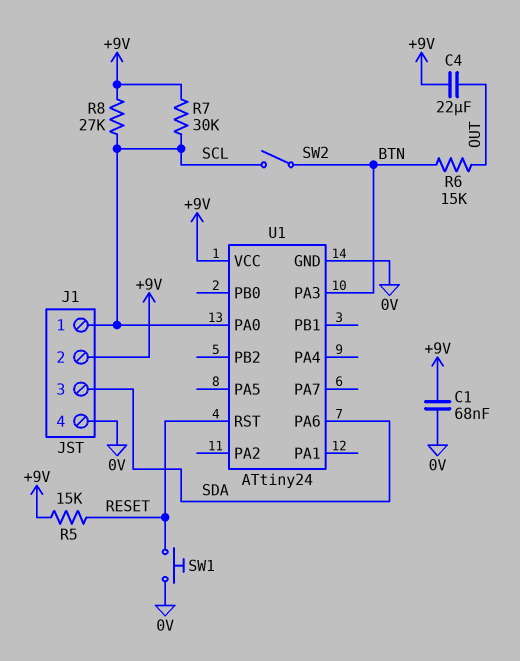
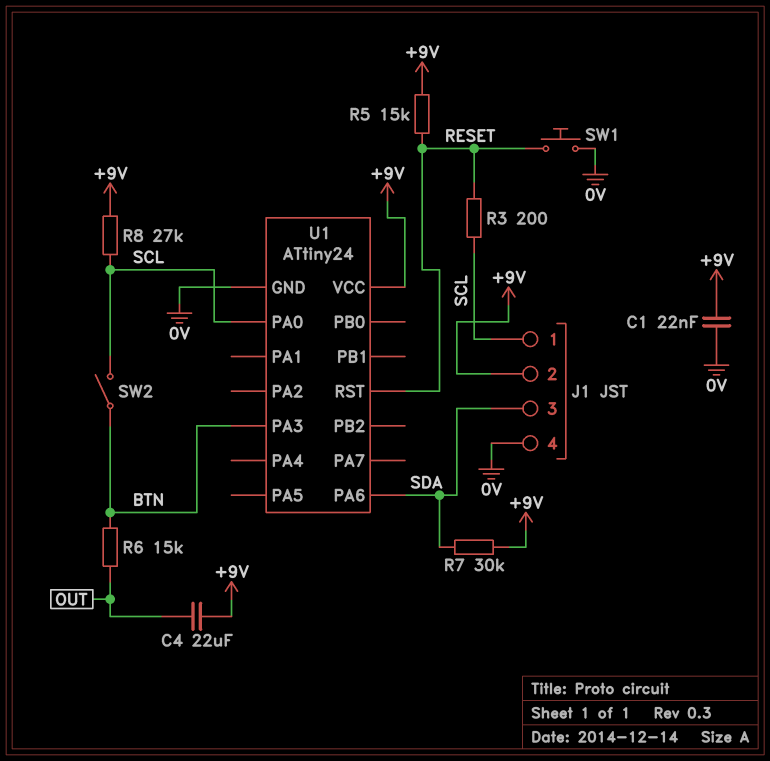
C1: 68nF (+9V, 0V) -> 22nF (+9V, 0V)
R3: none -> 200 (RESET, SCL)
R7: 30k (+9V, SCL) -> 30k (+9V, SDA)

